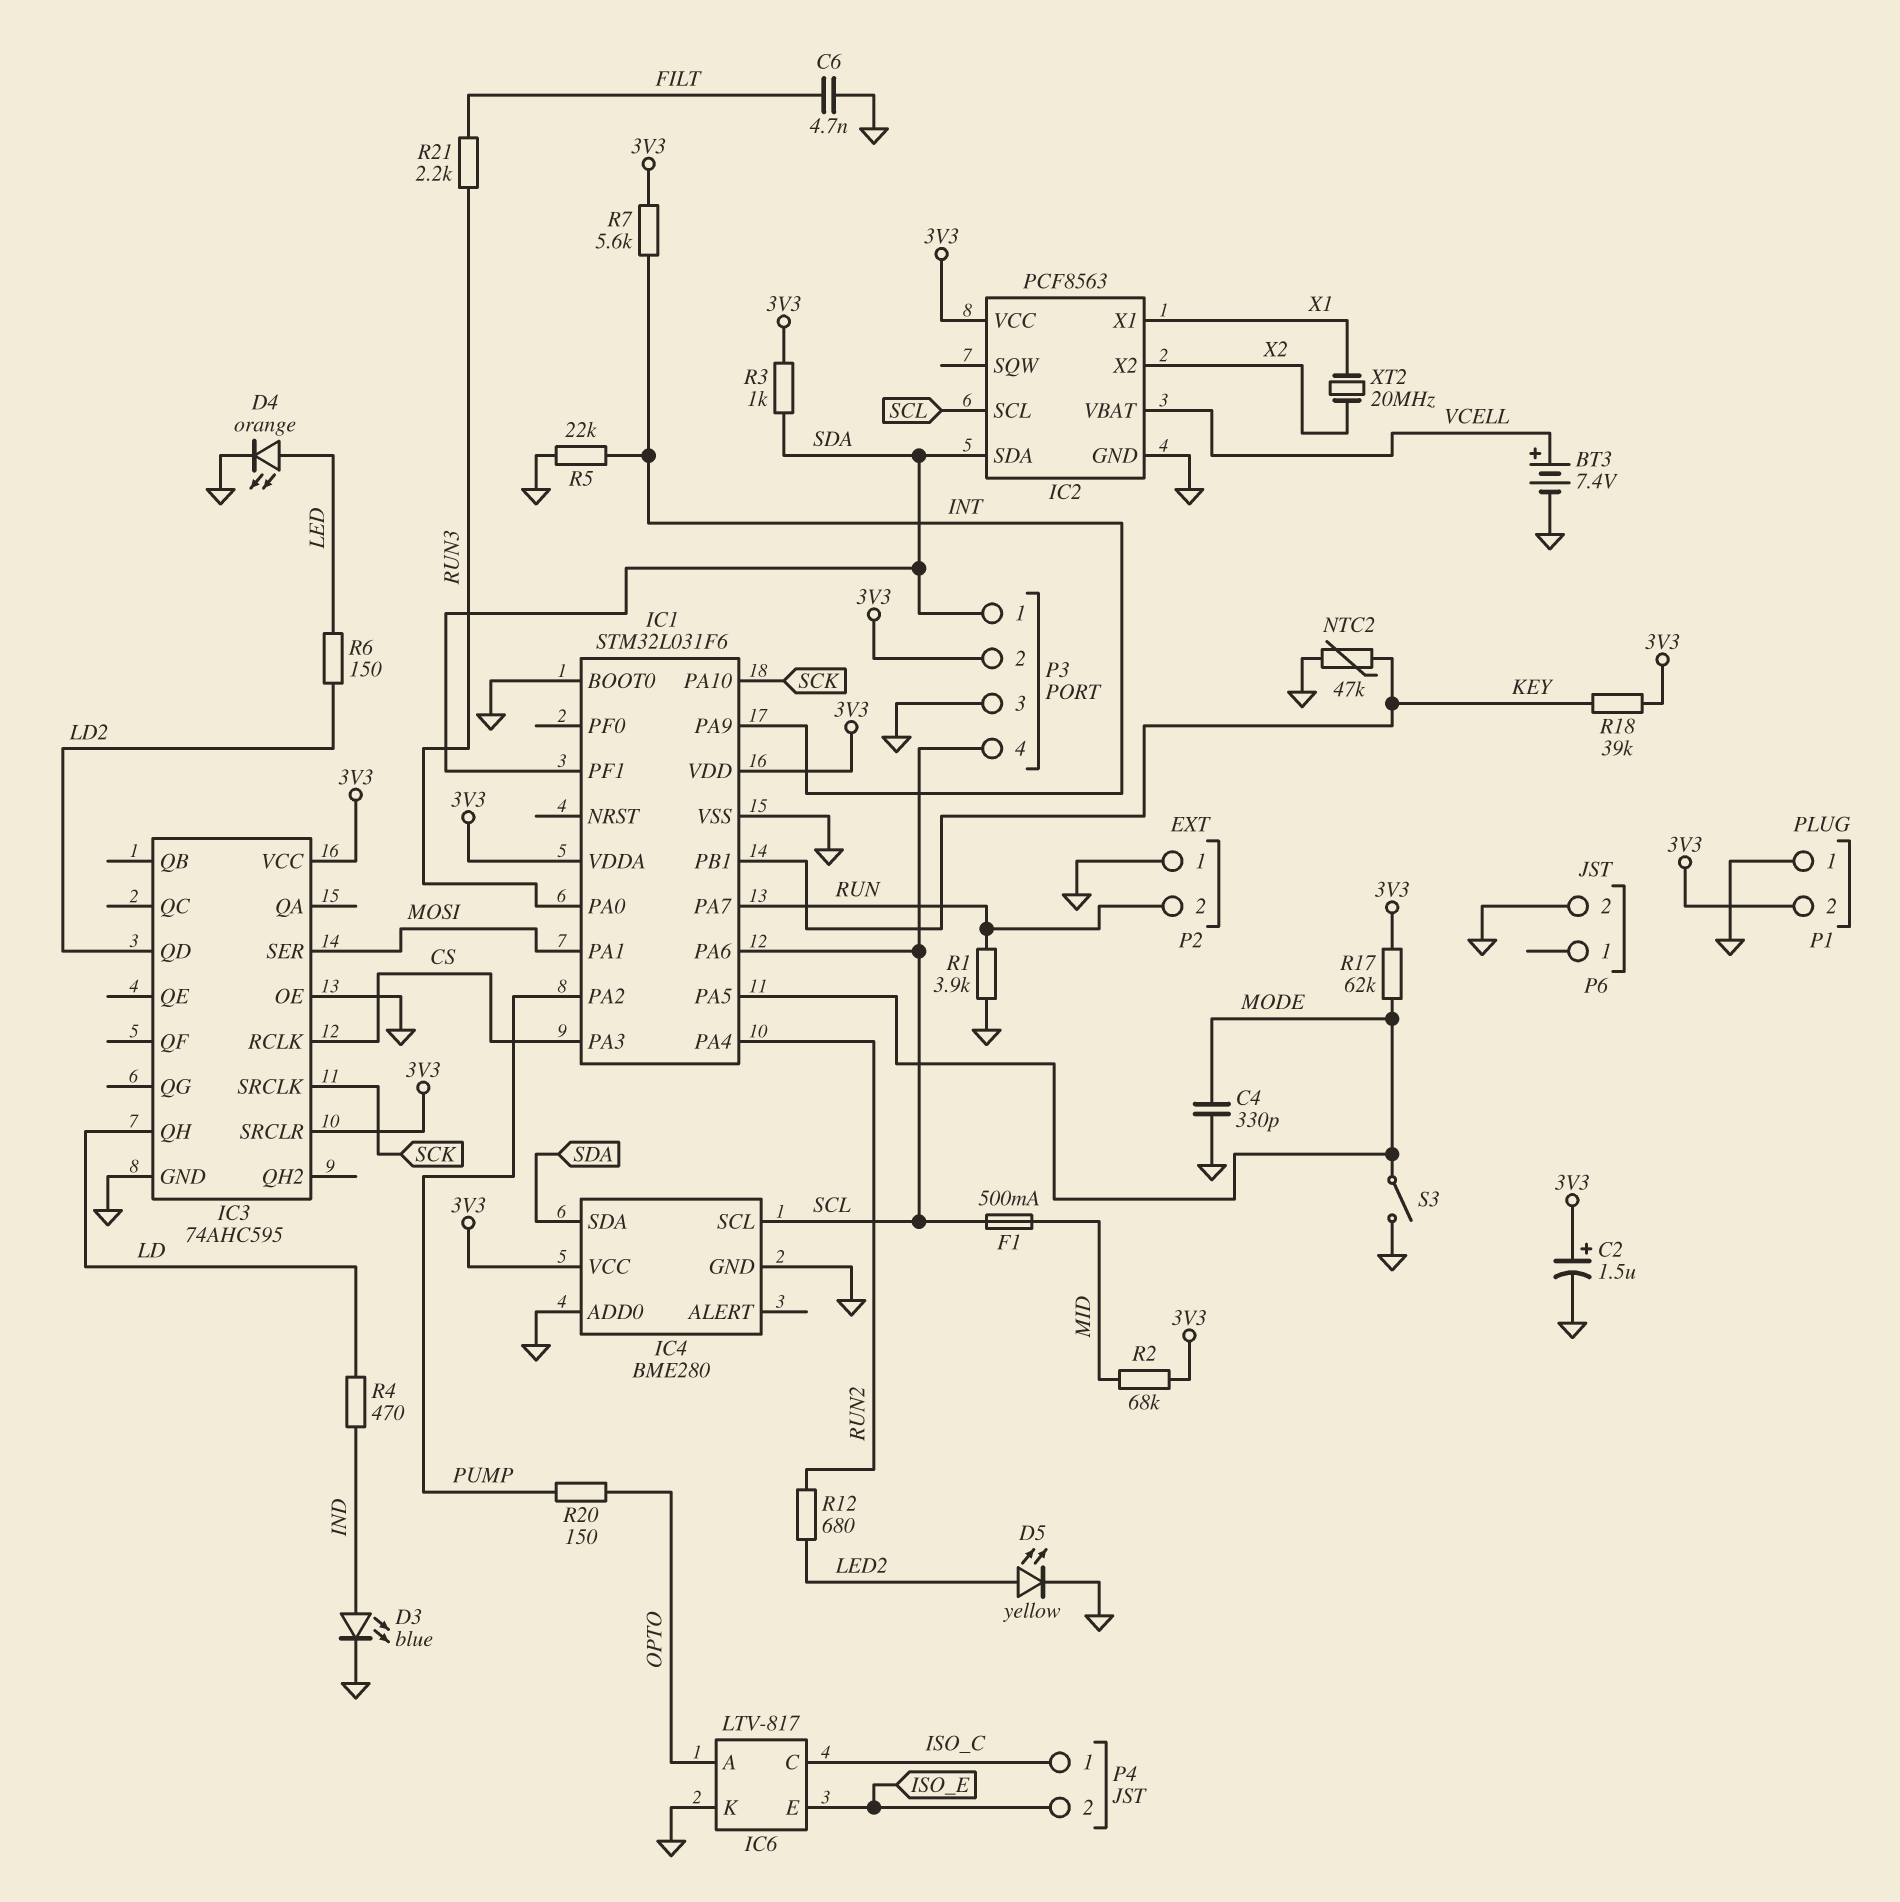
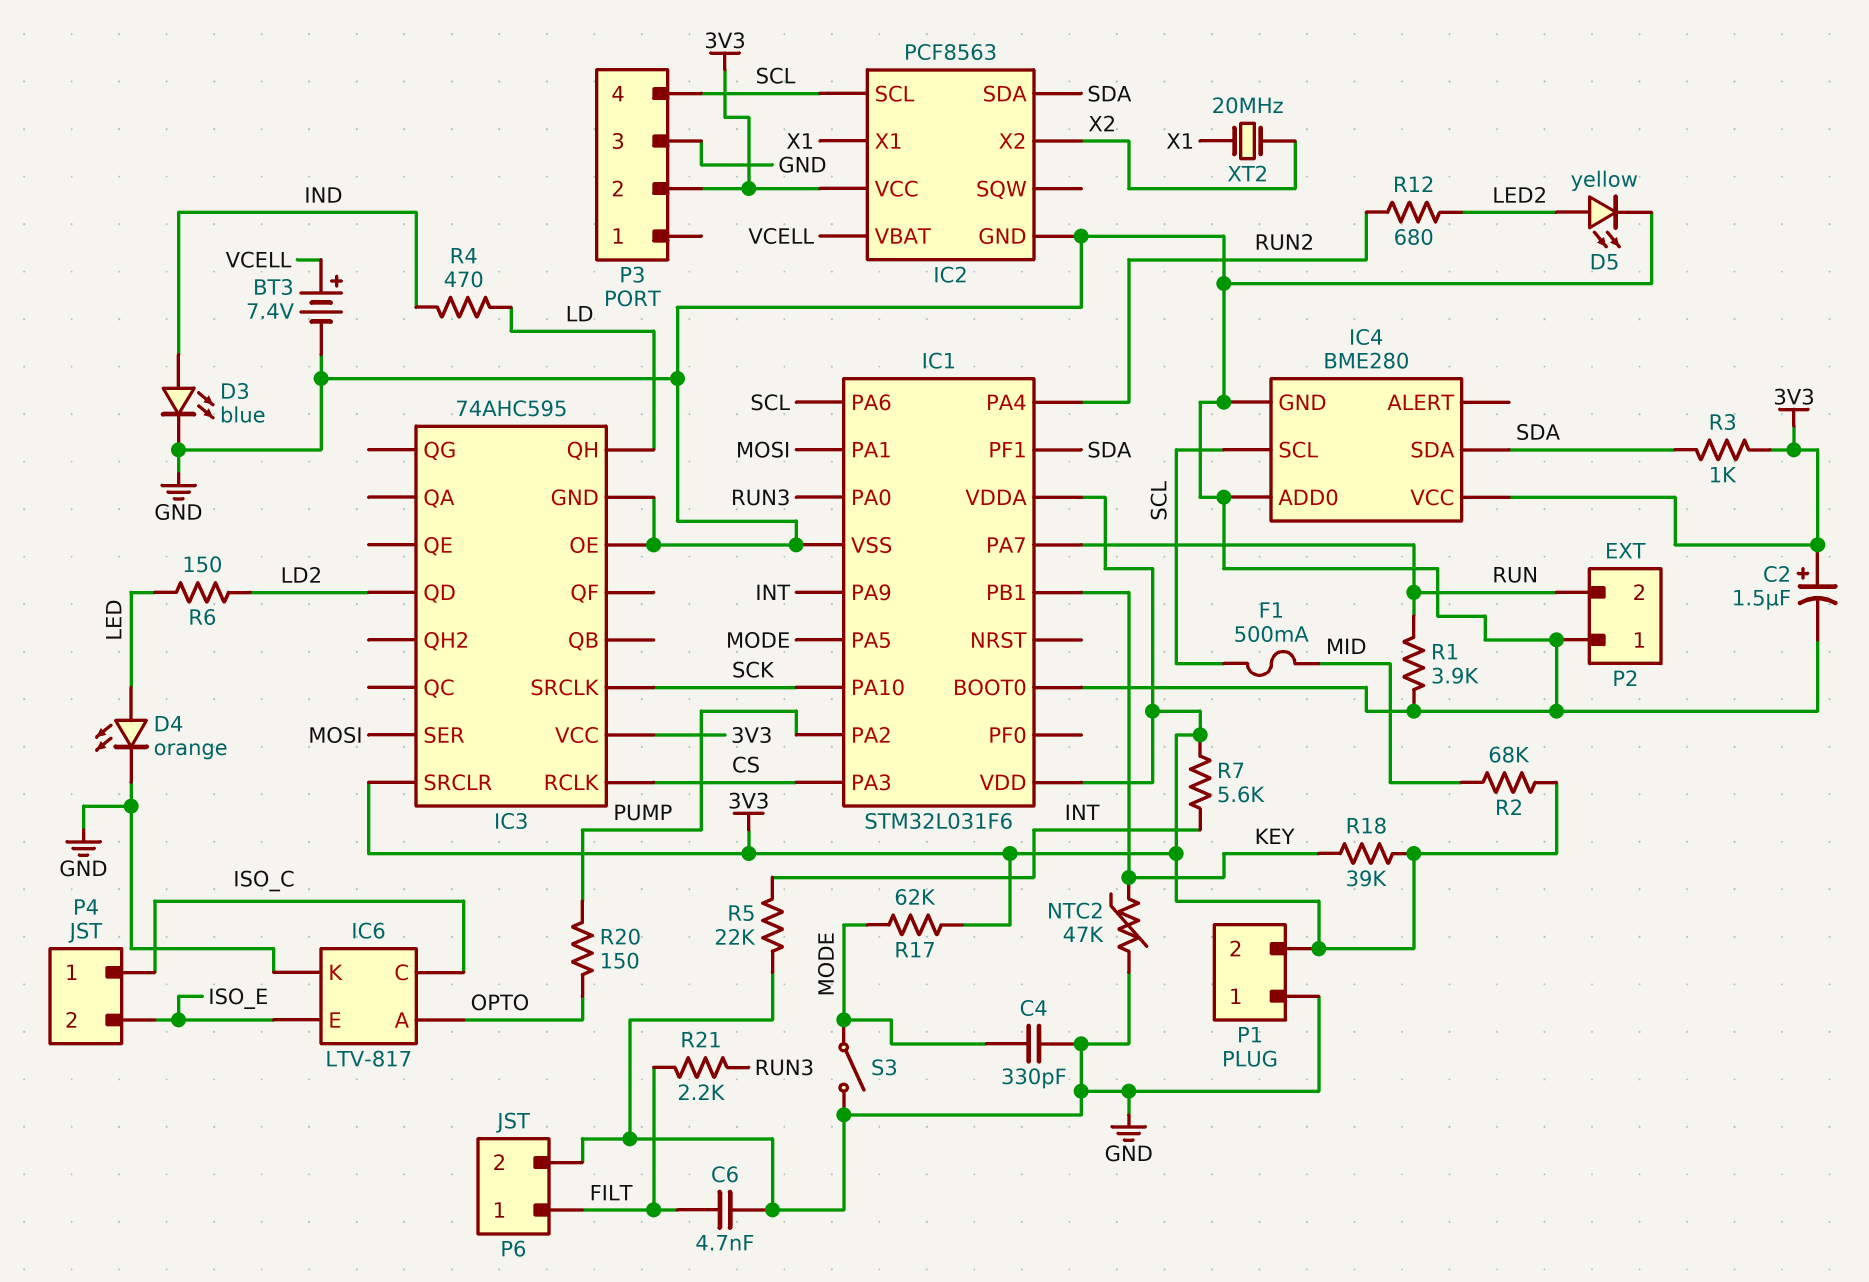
P3 pin 1: SDA -> none
P6 pin 1: none -> FILT

